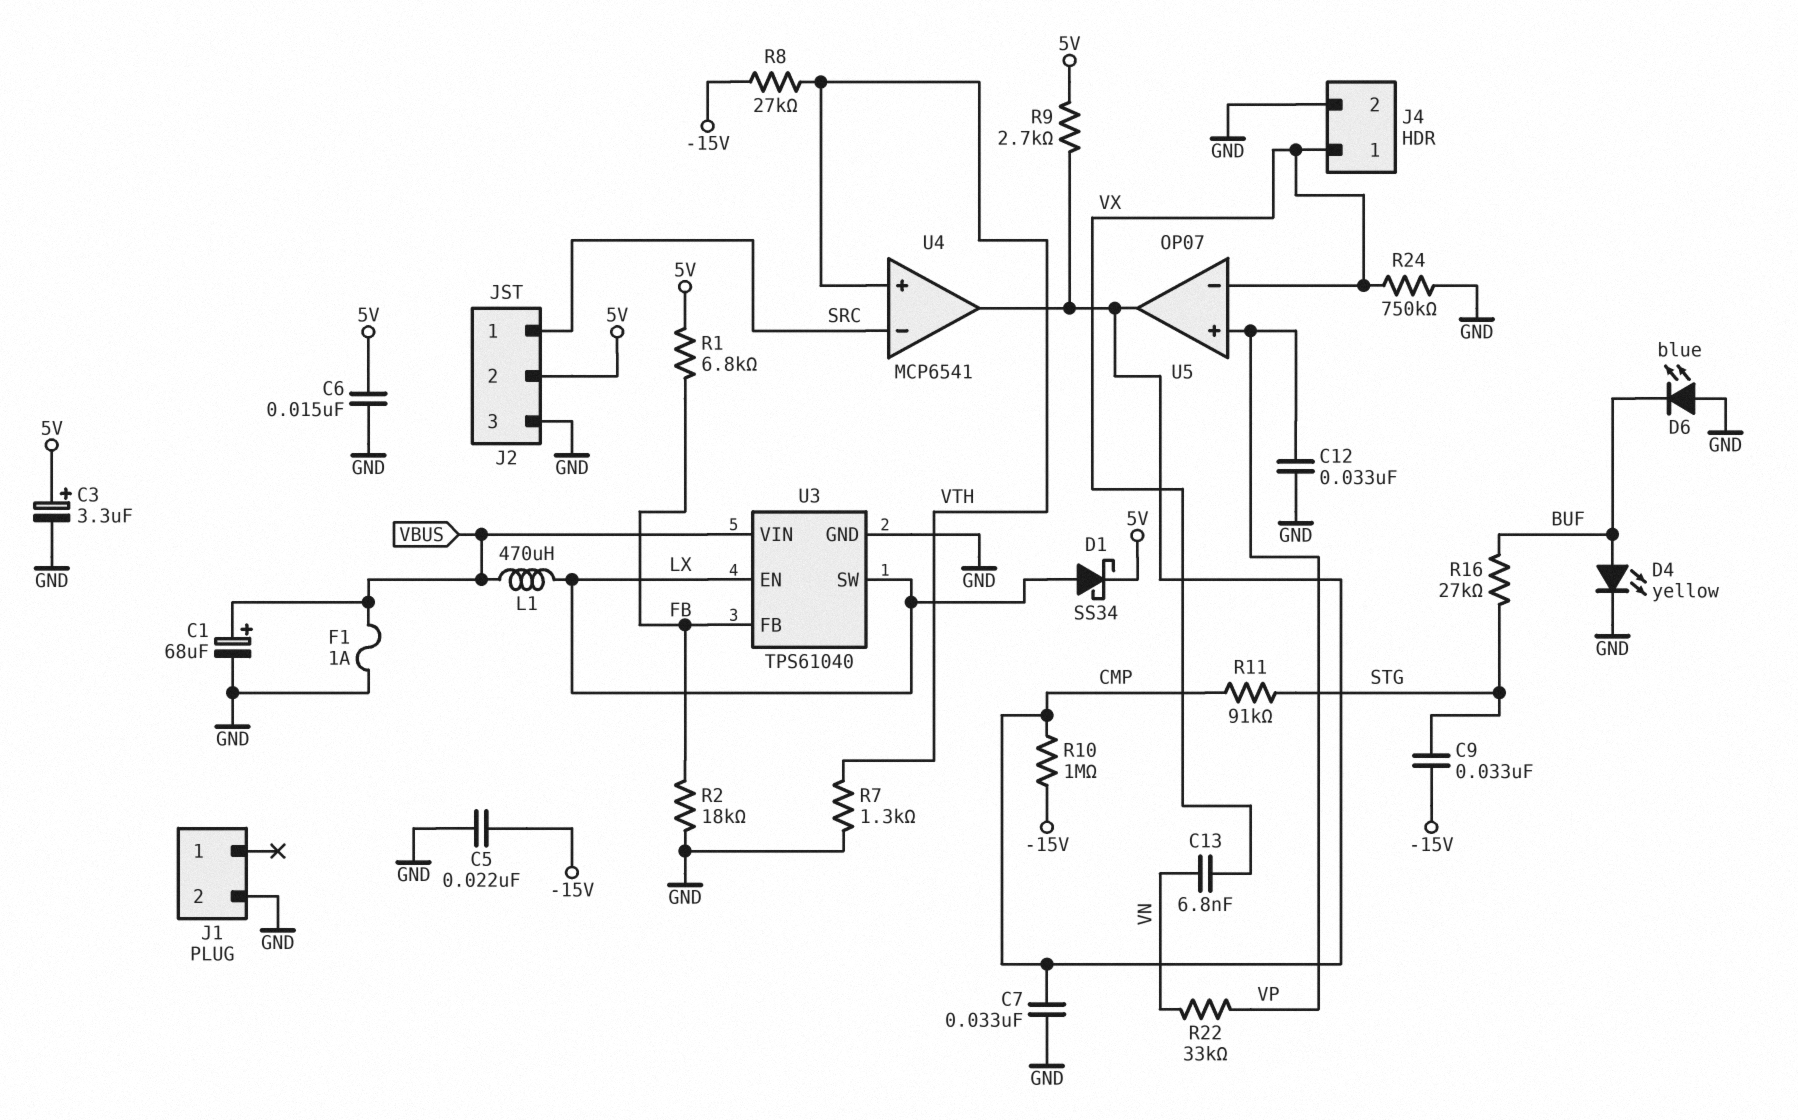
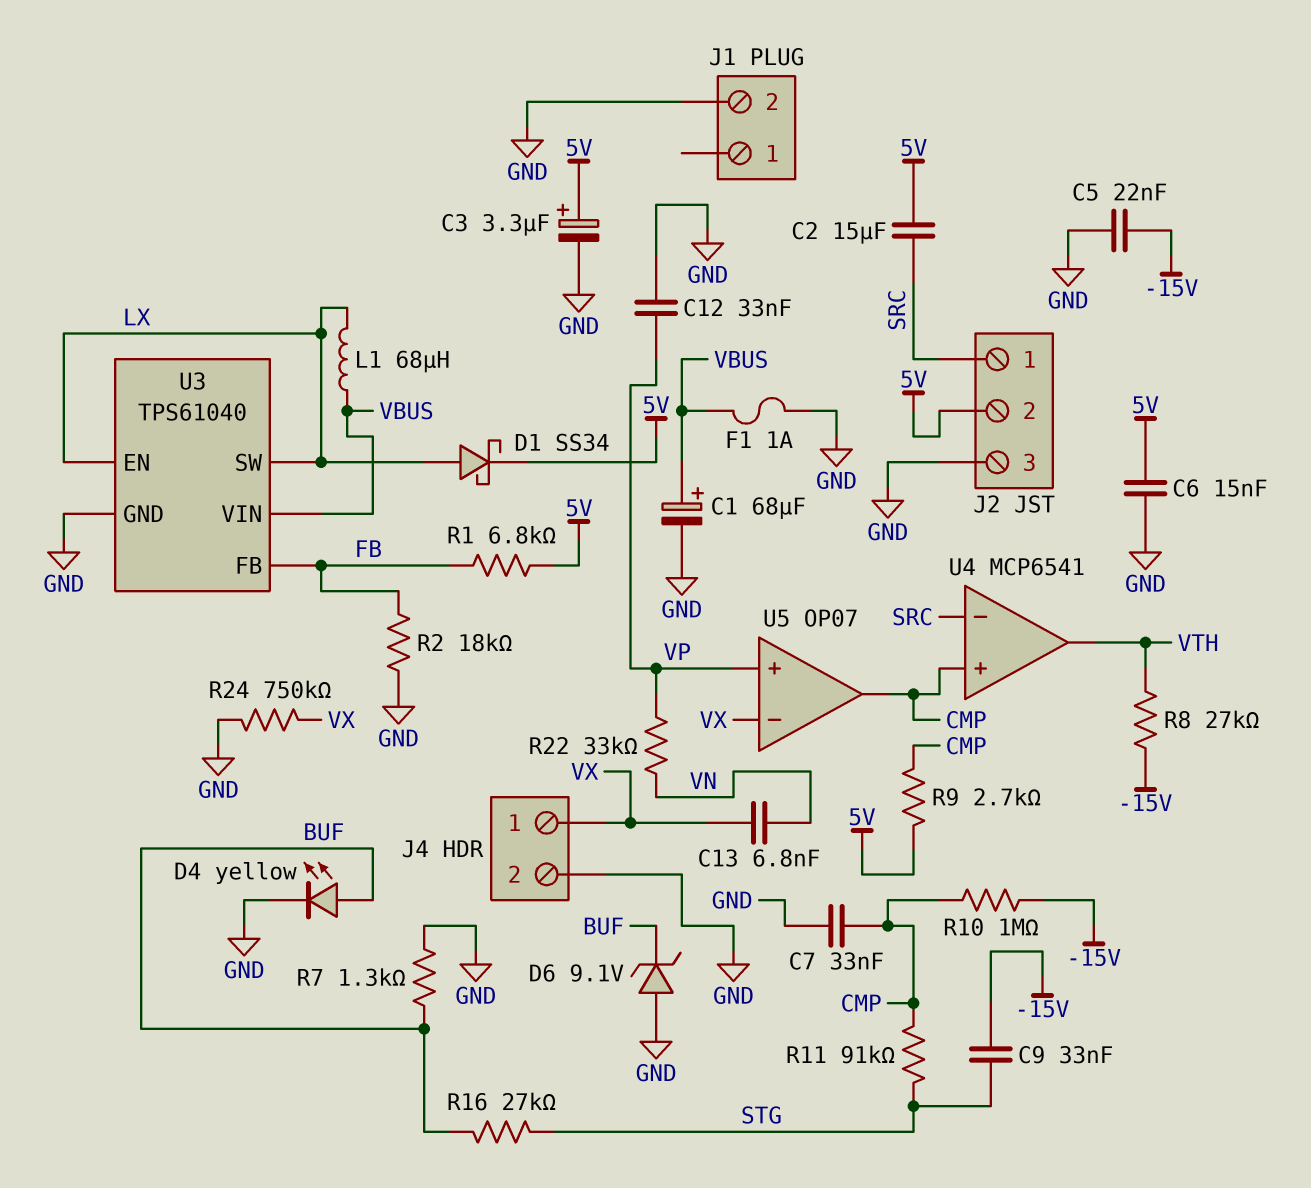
C2: none -> 15uF (5V, SRC)
D6: LED blue (A GND, K BUF) -> zener 9.1V (A GND, K BUF)
L1: 470uH (LX, VBUS) -> 68uH (LX, VBUS)
R7: 1.3k (GND, VTH) -> 1.3k (BUF, GND)
U4 pin in+: VTH -> CMP
U4 pin out: CMP -> VTH

